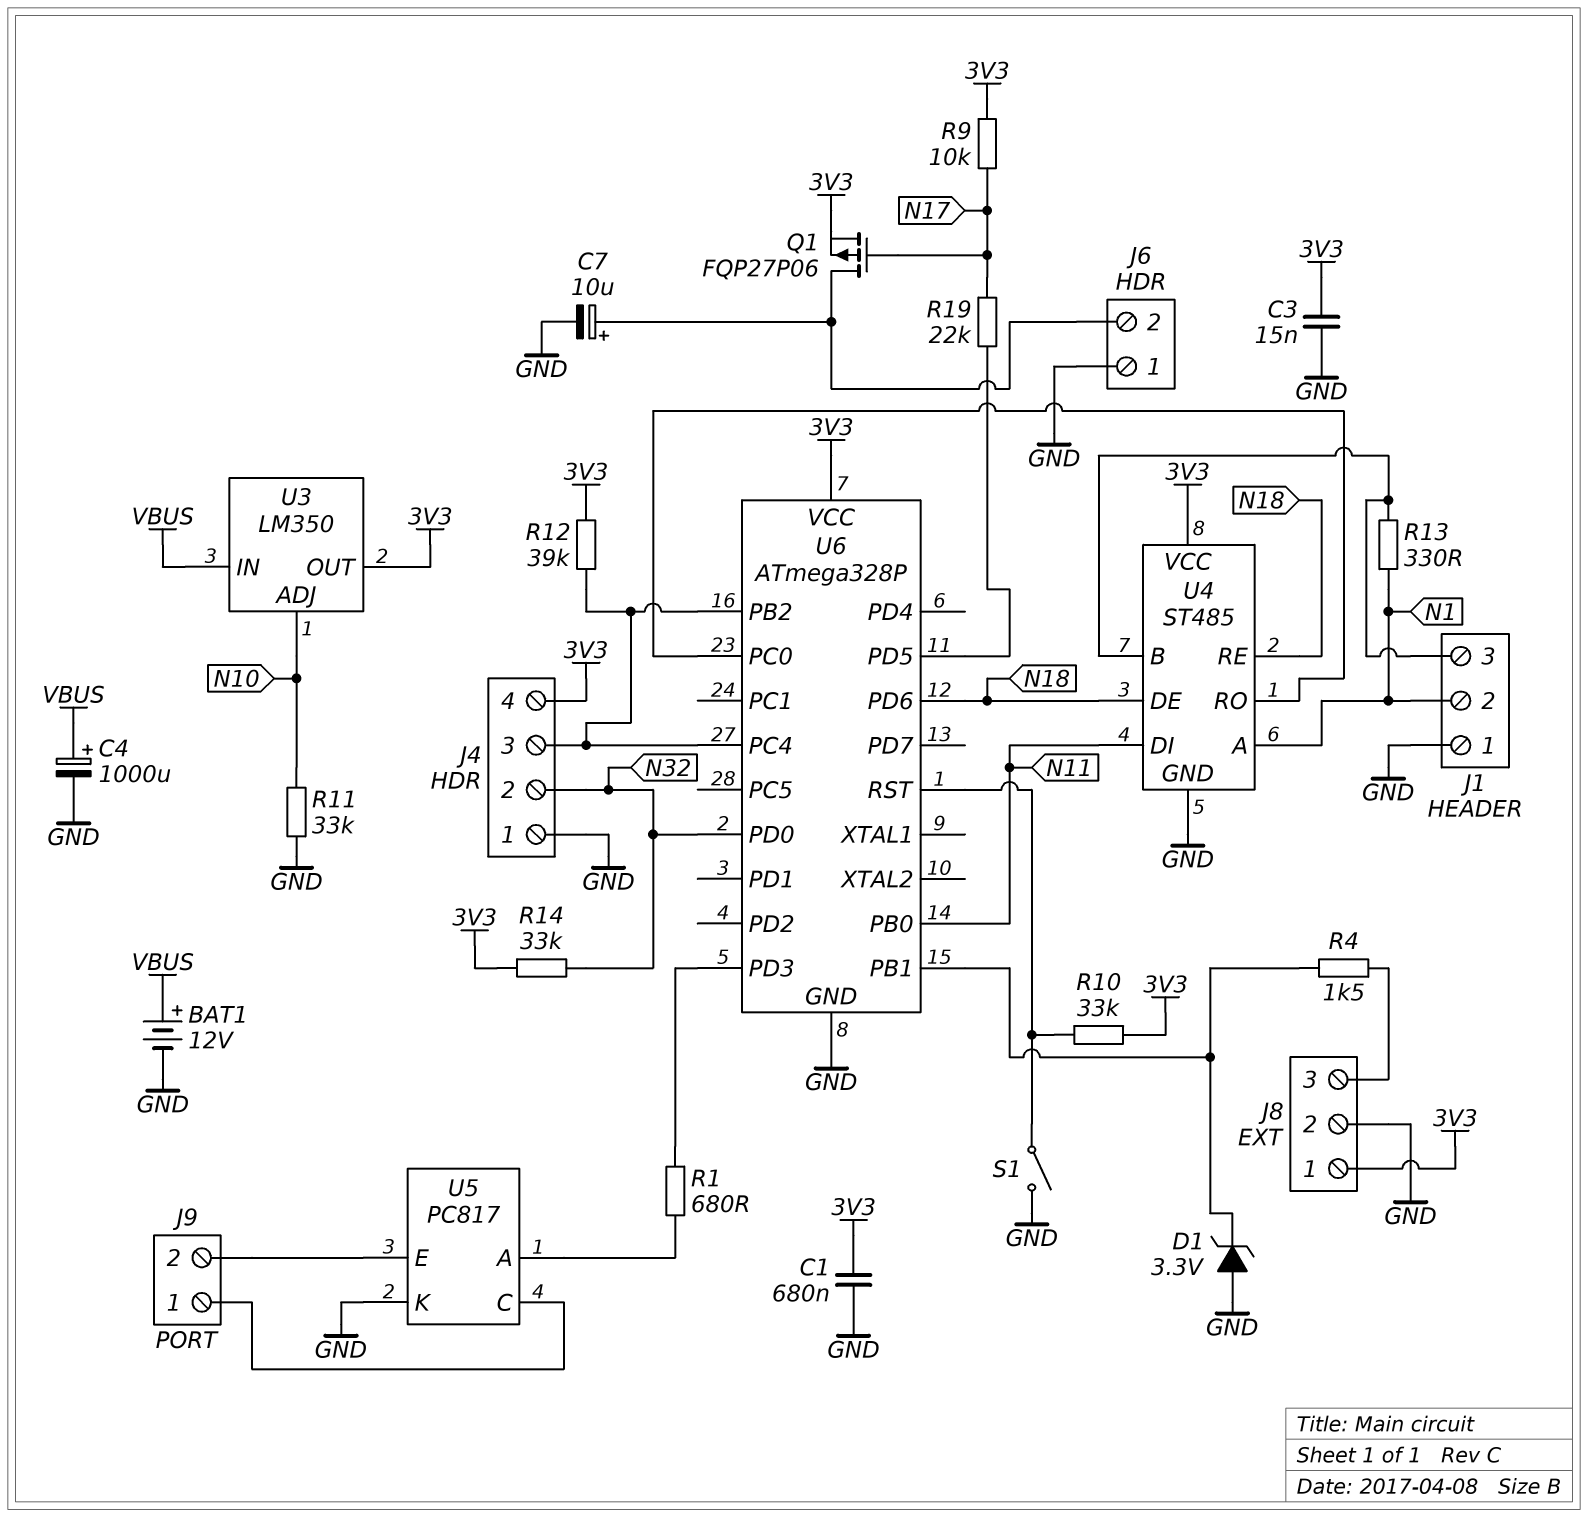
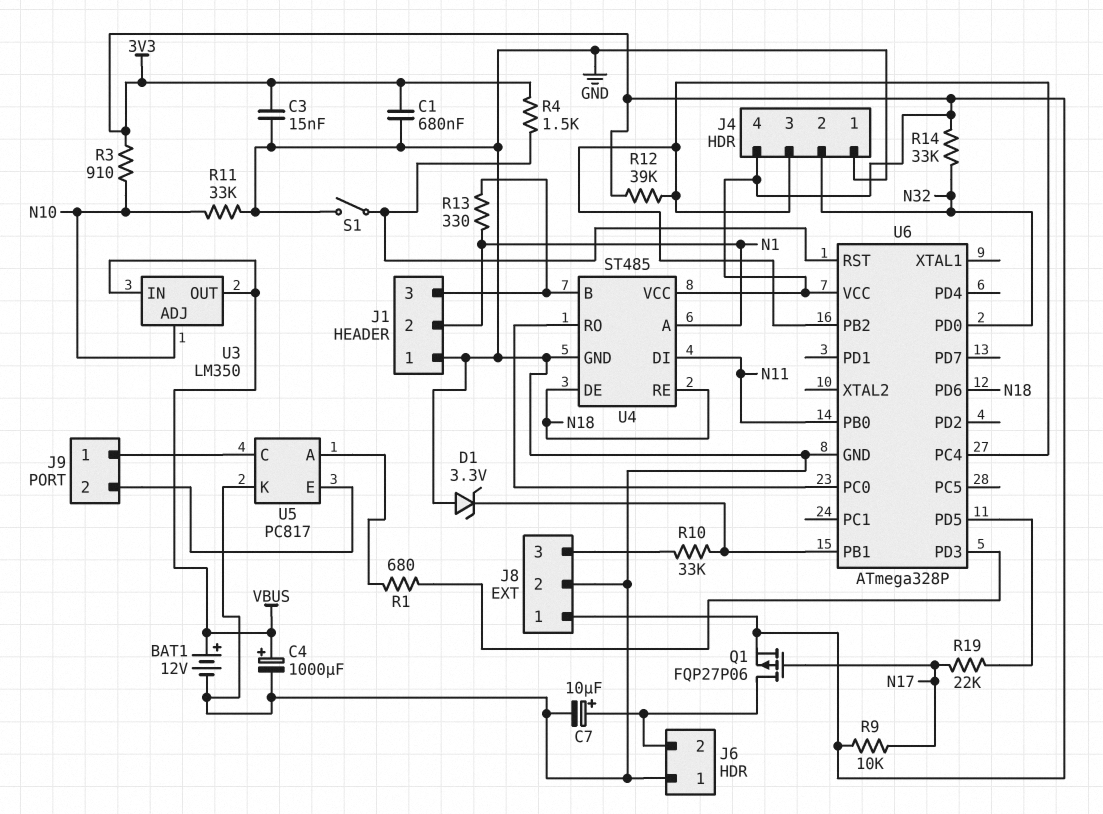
R3: none -> 910 (3V3, N10)
R4: 1.5k (J8/3, U6/PB1) -> 1.5k (3V3, U6/RST)
R10: 33k (3V3, U6/RST) -> 33k (J8/3, U6/PB1)
U3 pin OUT: 3V3 -> VBUS

